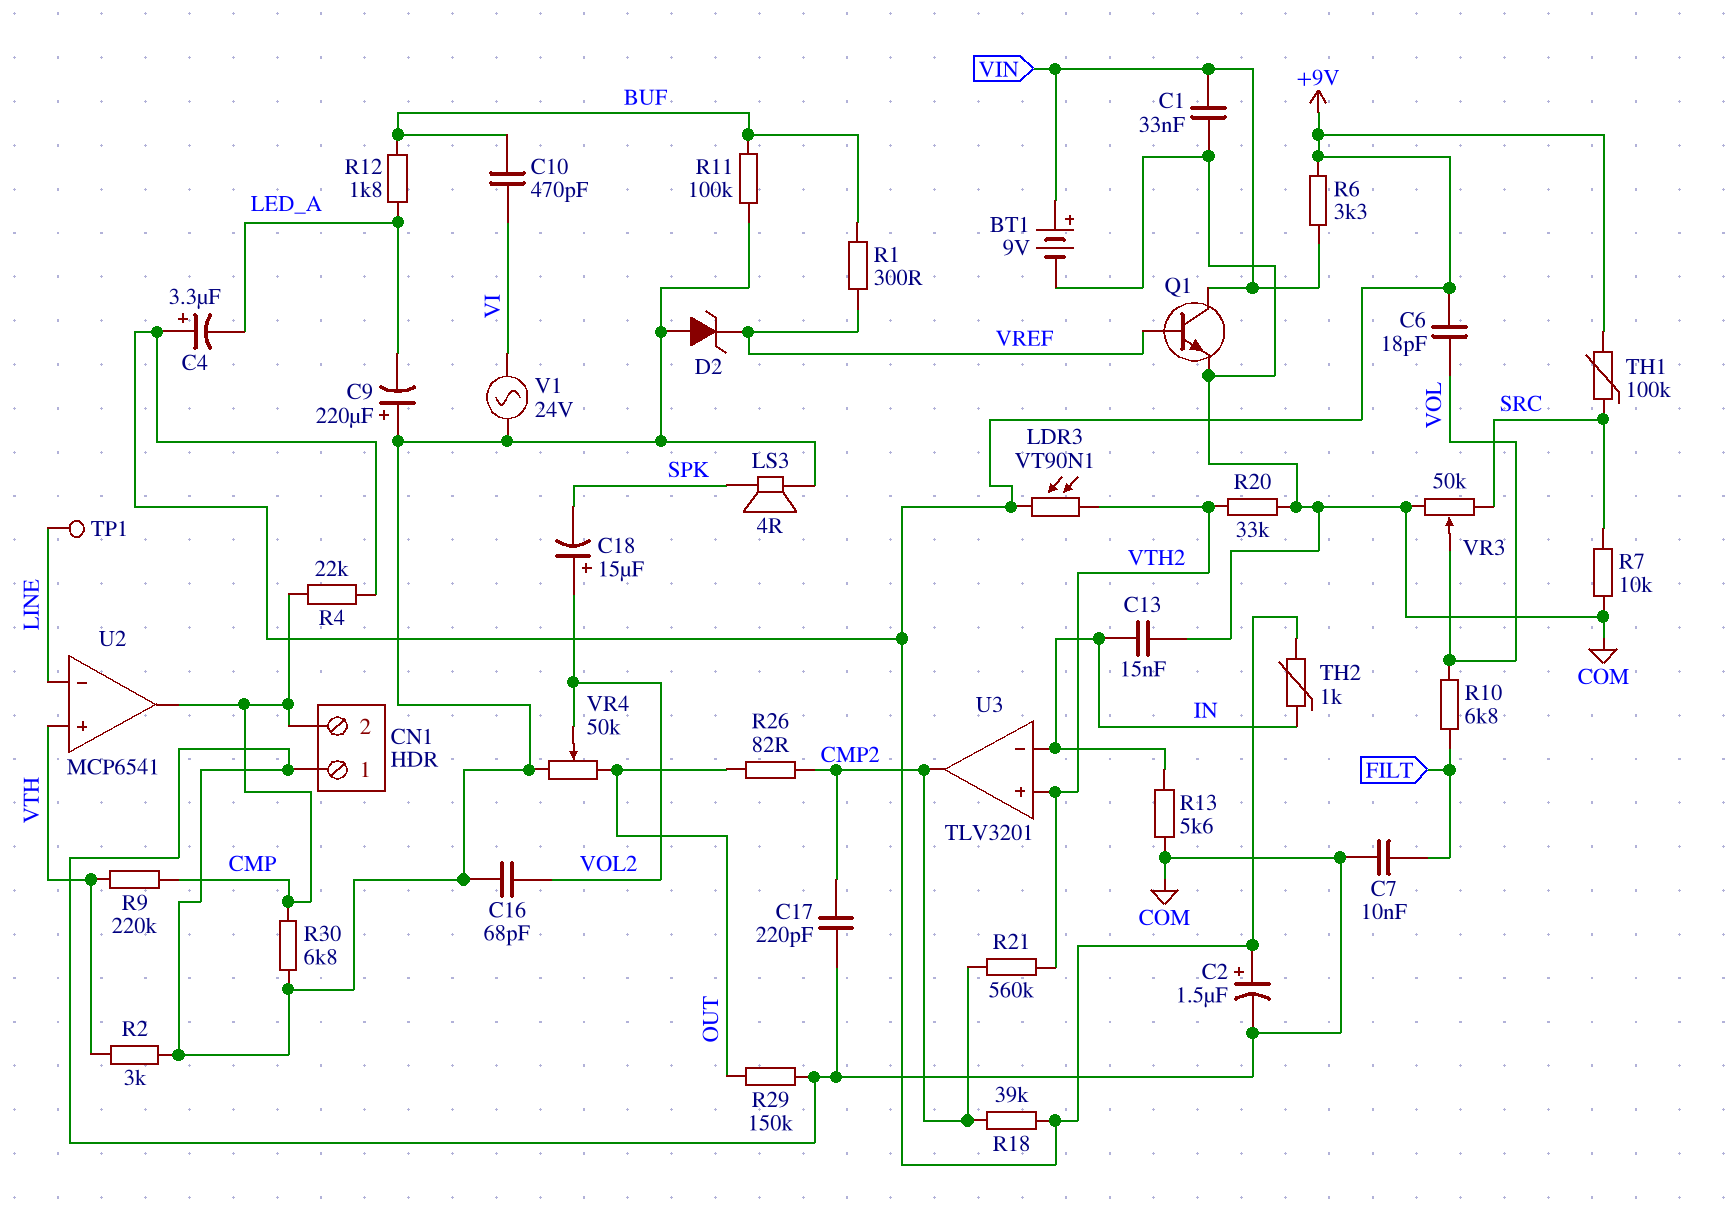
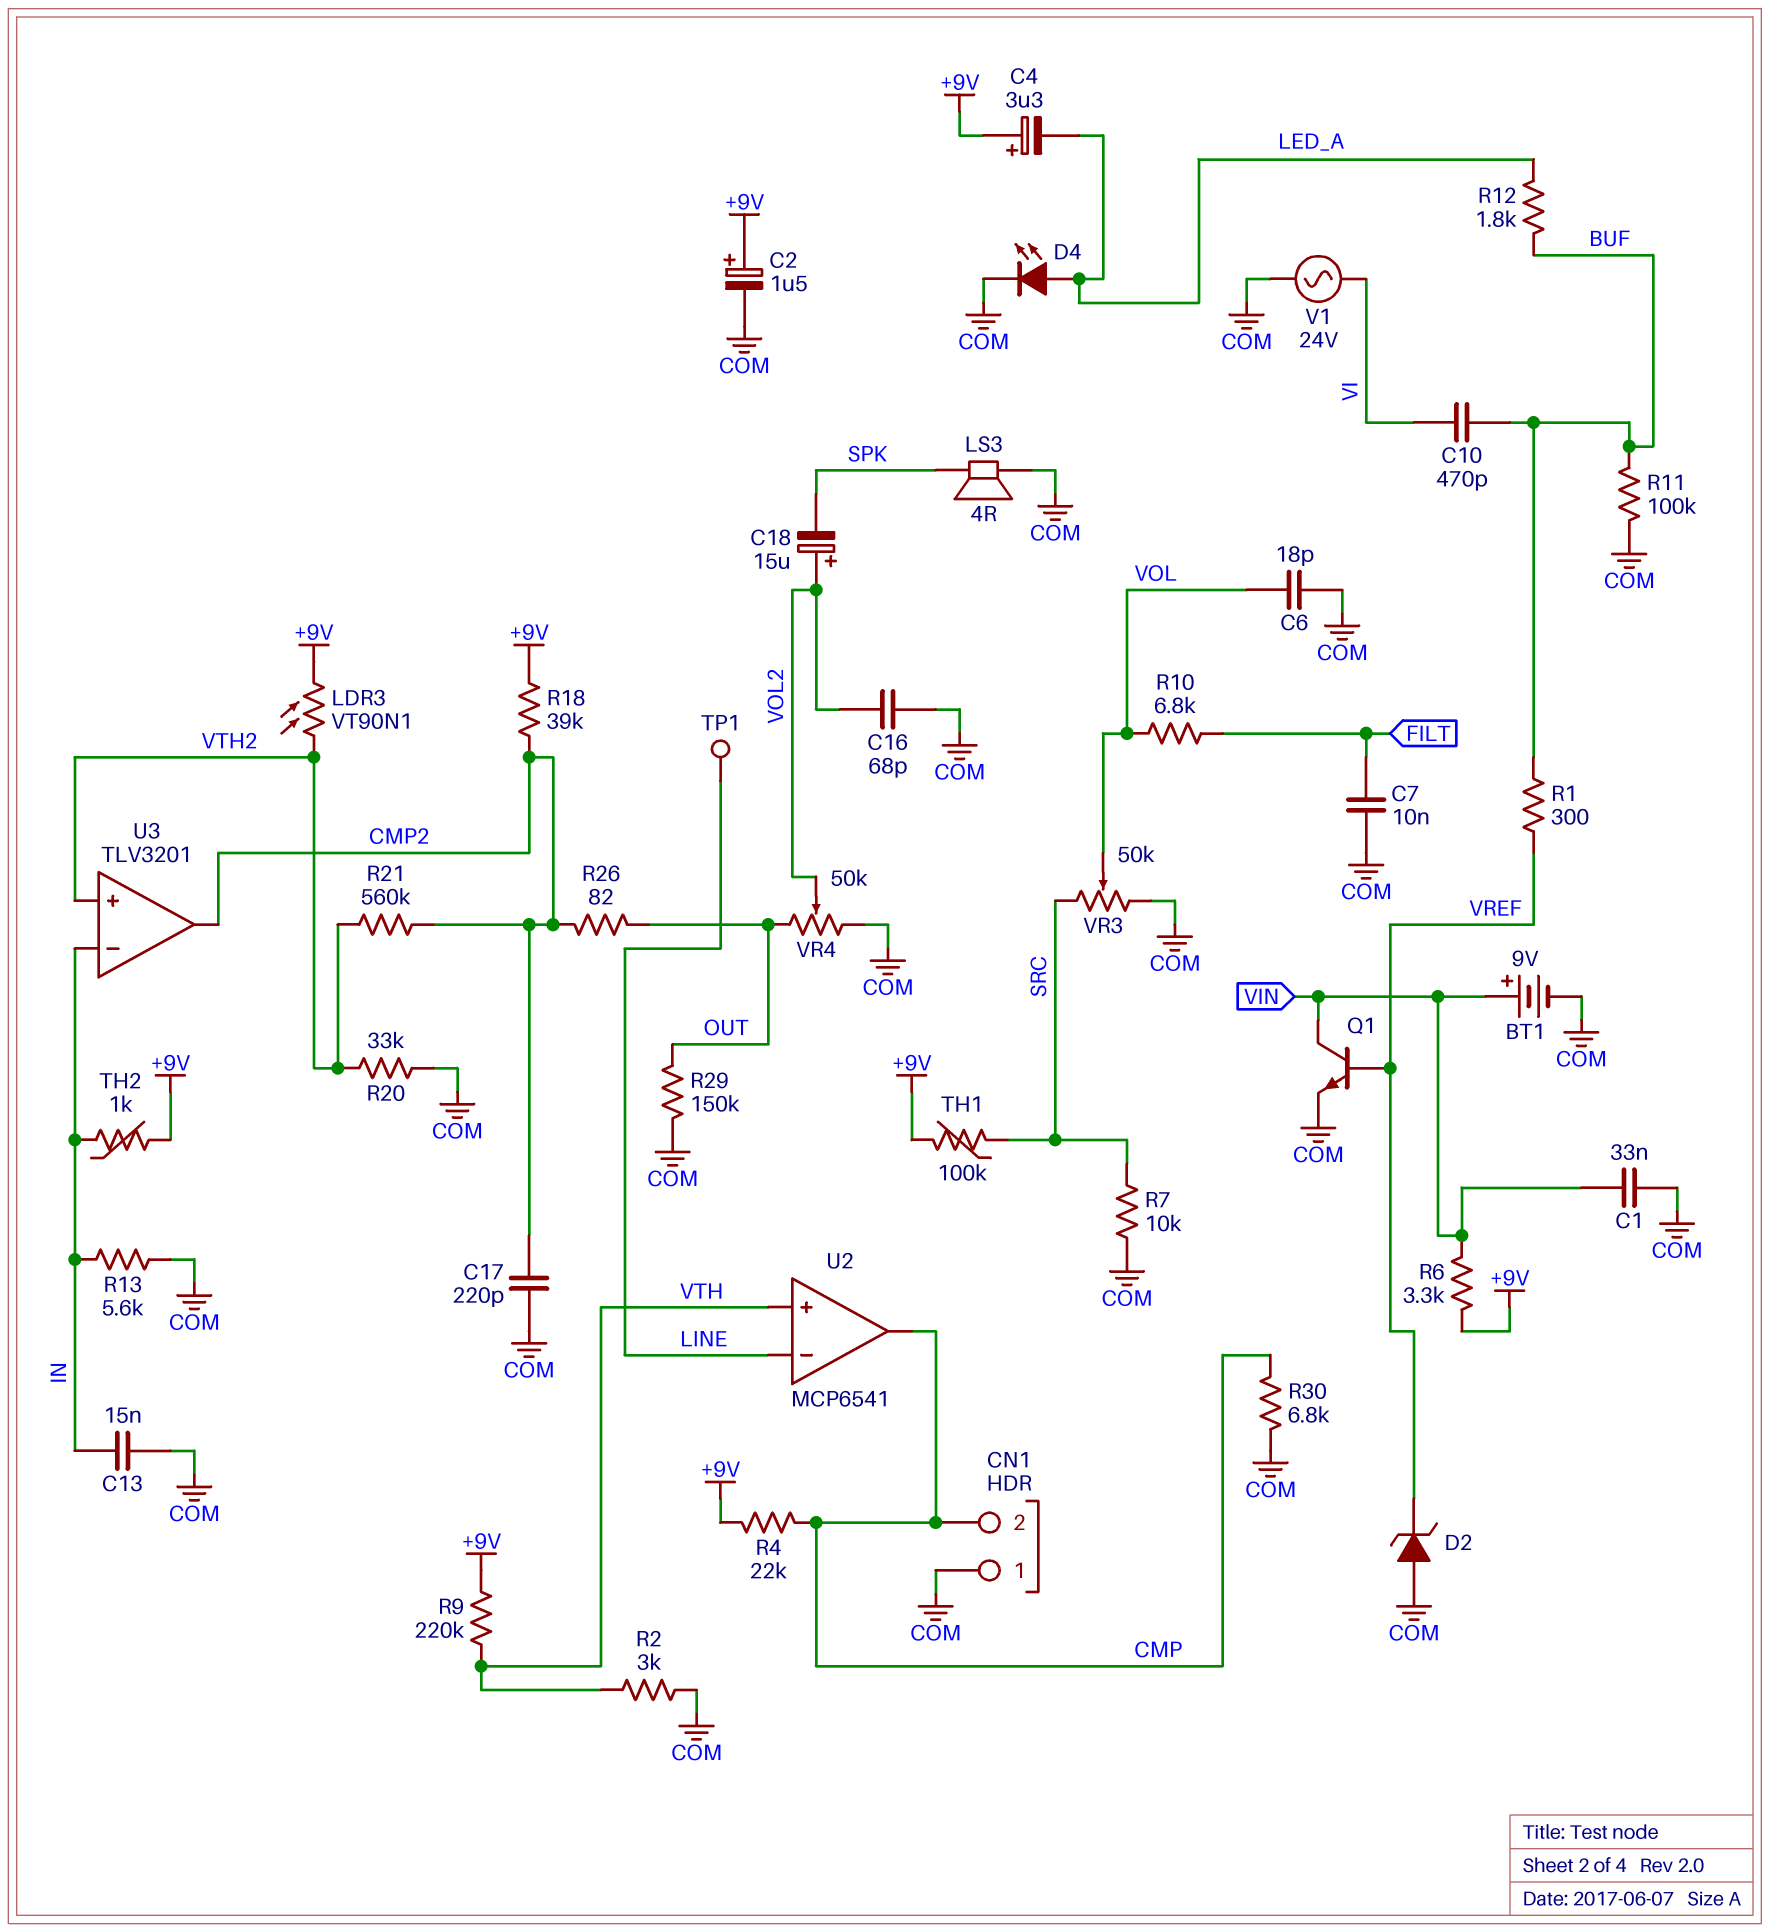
C6: 18pF (+9V, VOL) -> 18pF (COM, VOL)
C9: 220uF (plus COM, minus LED_A) -> none
D4: none -> LED (A LED_A, K COM)
R9: 220k (CMP, VTH) -> 220k (+9V, VTH)

